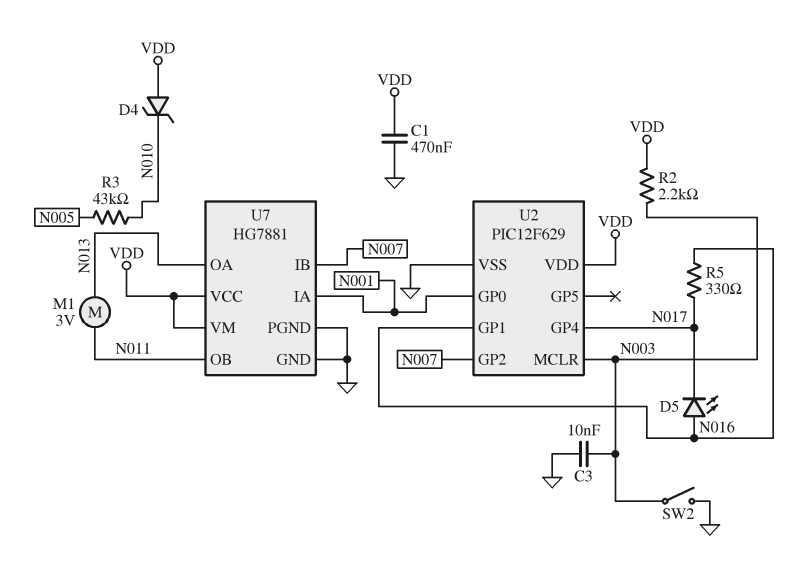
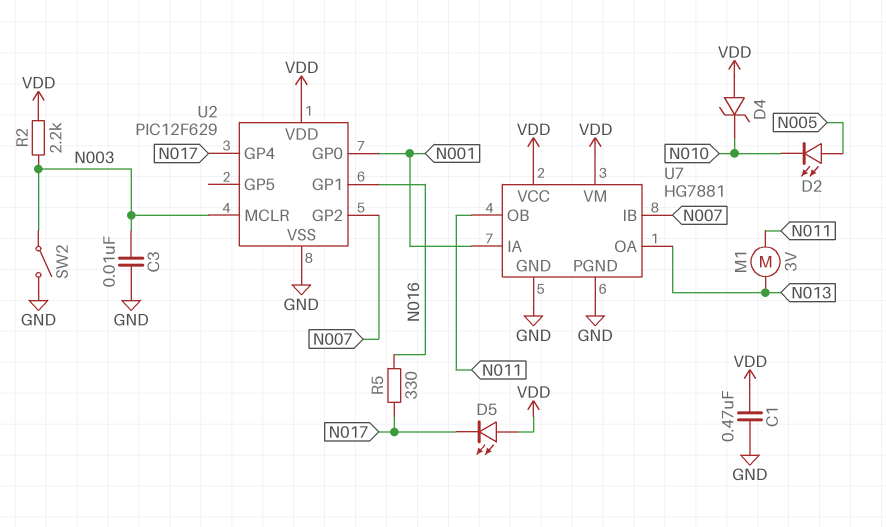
D2: none -> LED (A N005, K N010)
D5: LED (A N016, K N017) -> LED (A VDD, K N017)
R3: 43k (N005, N010) -> none

